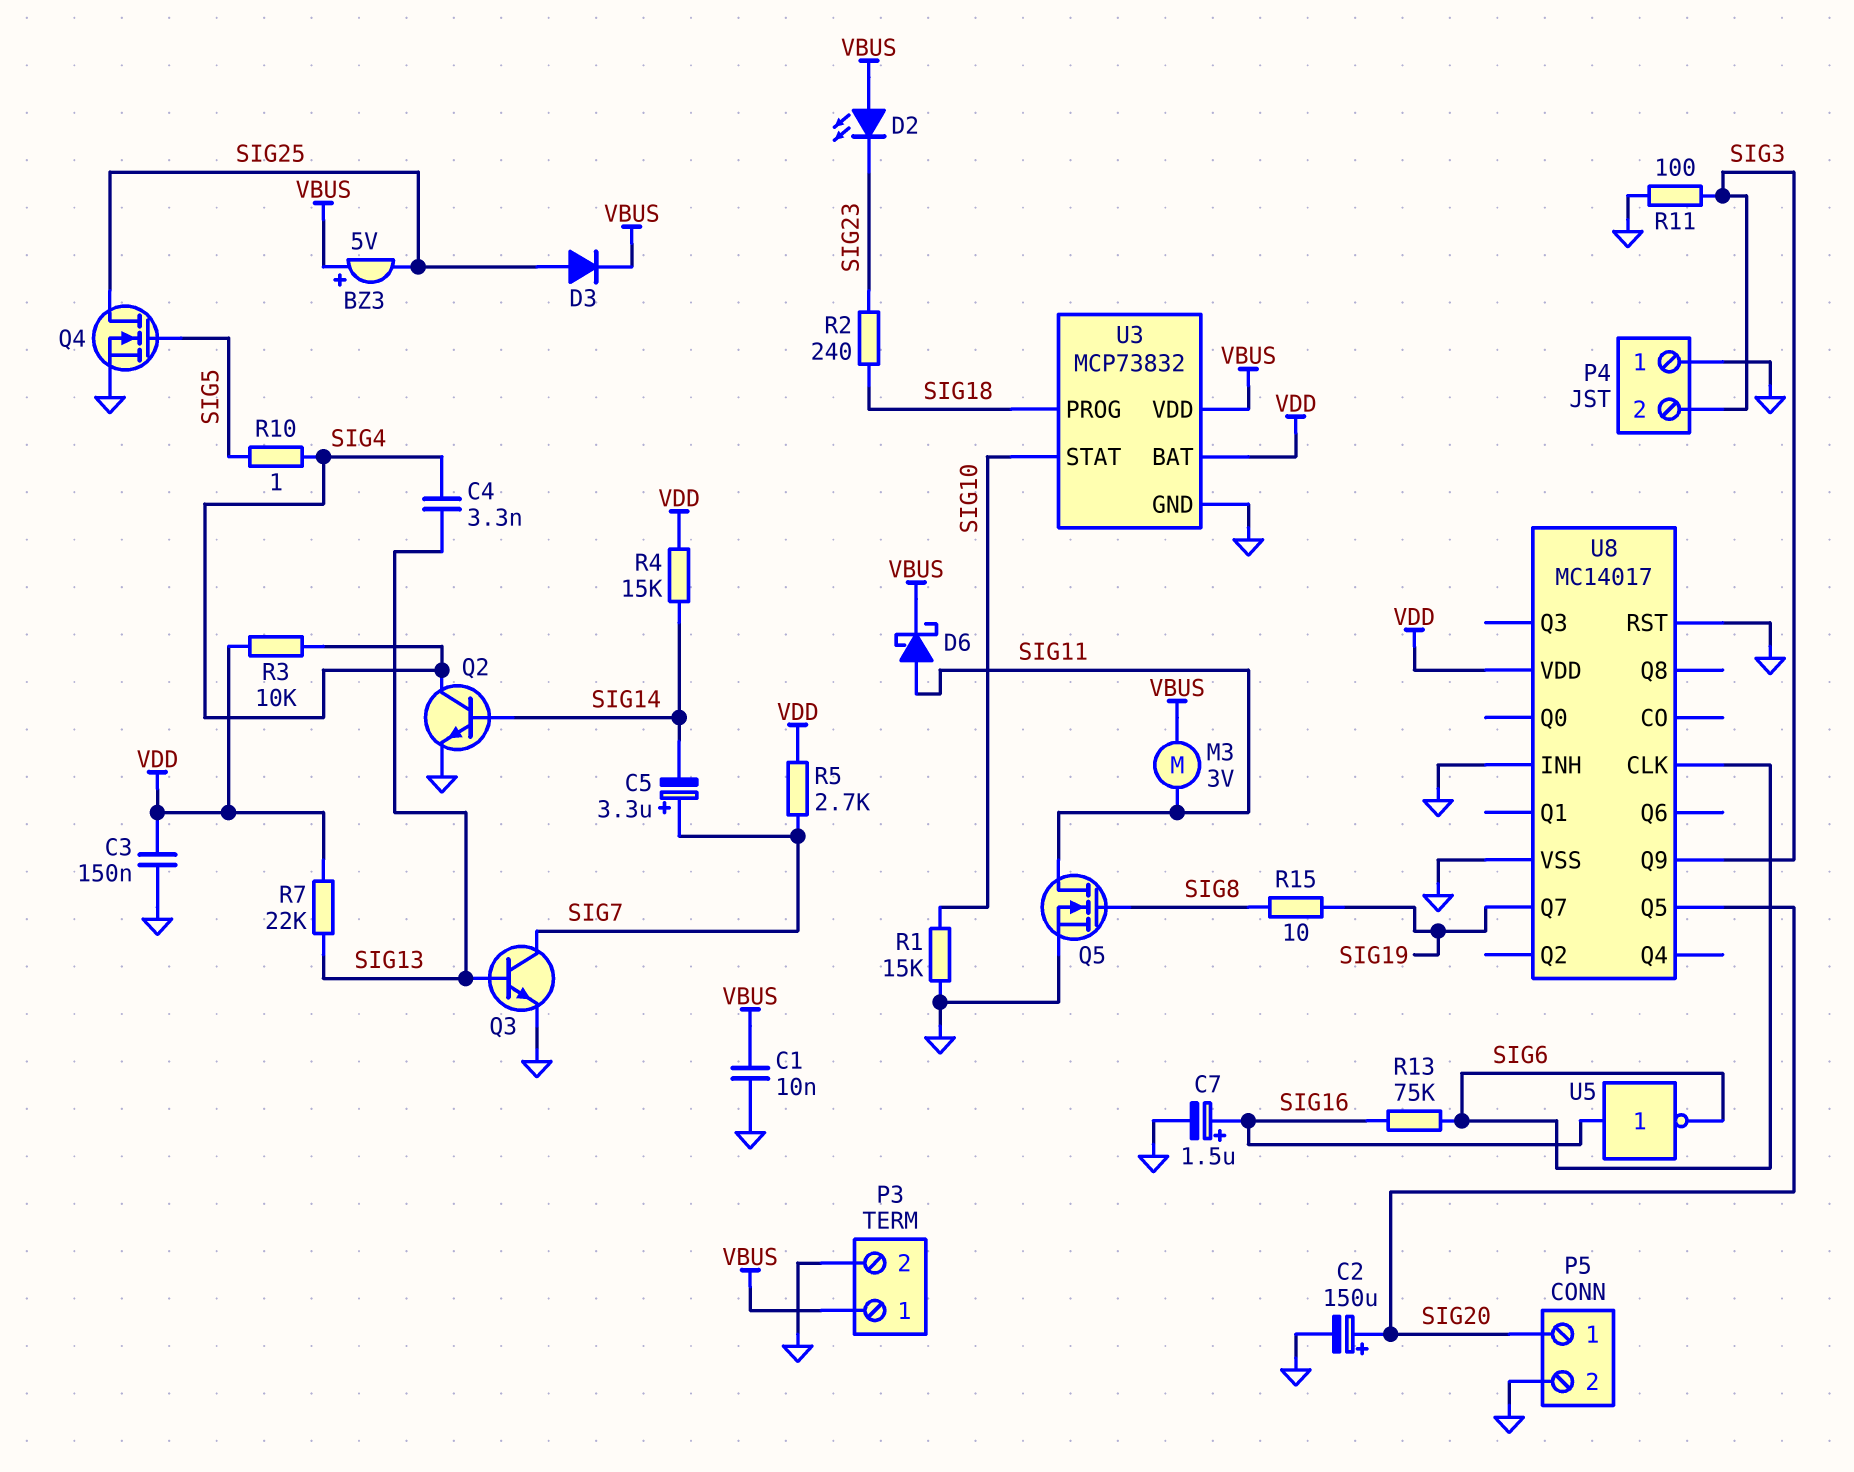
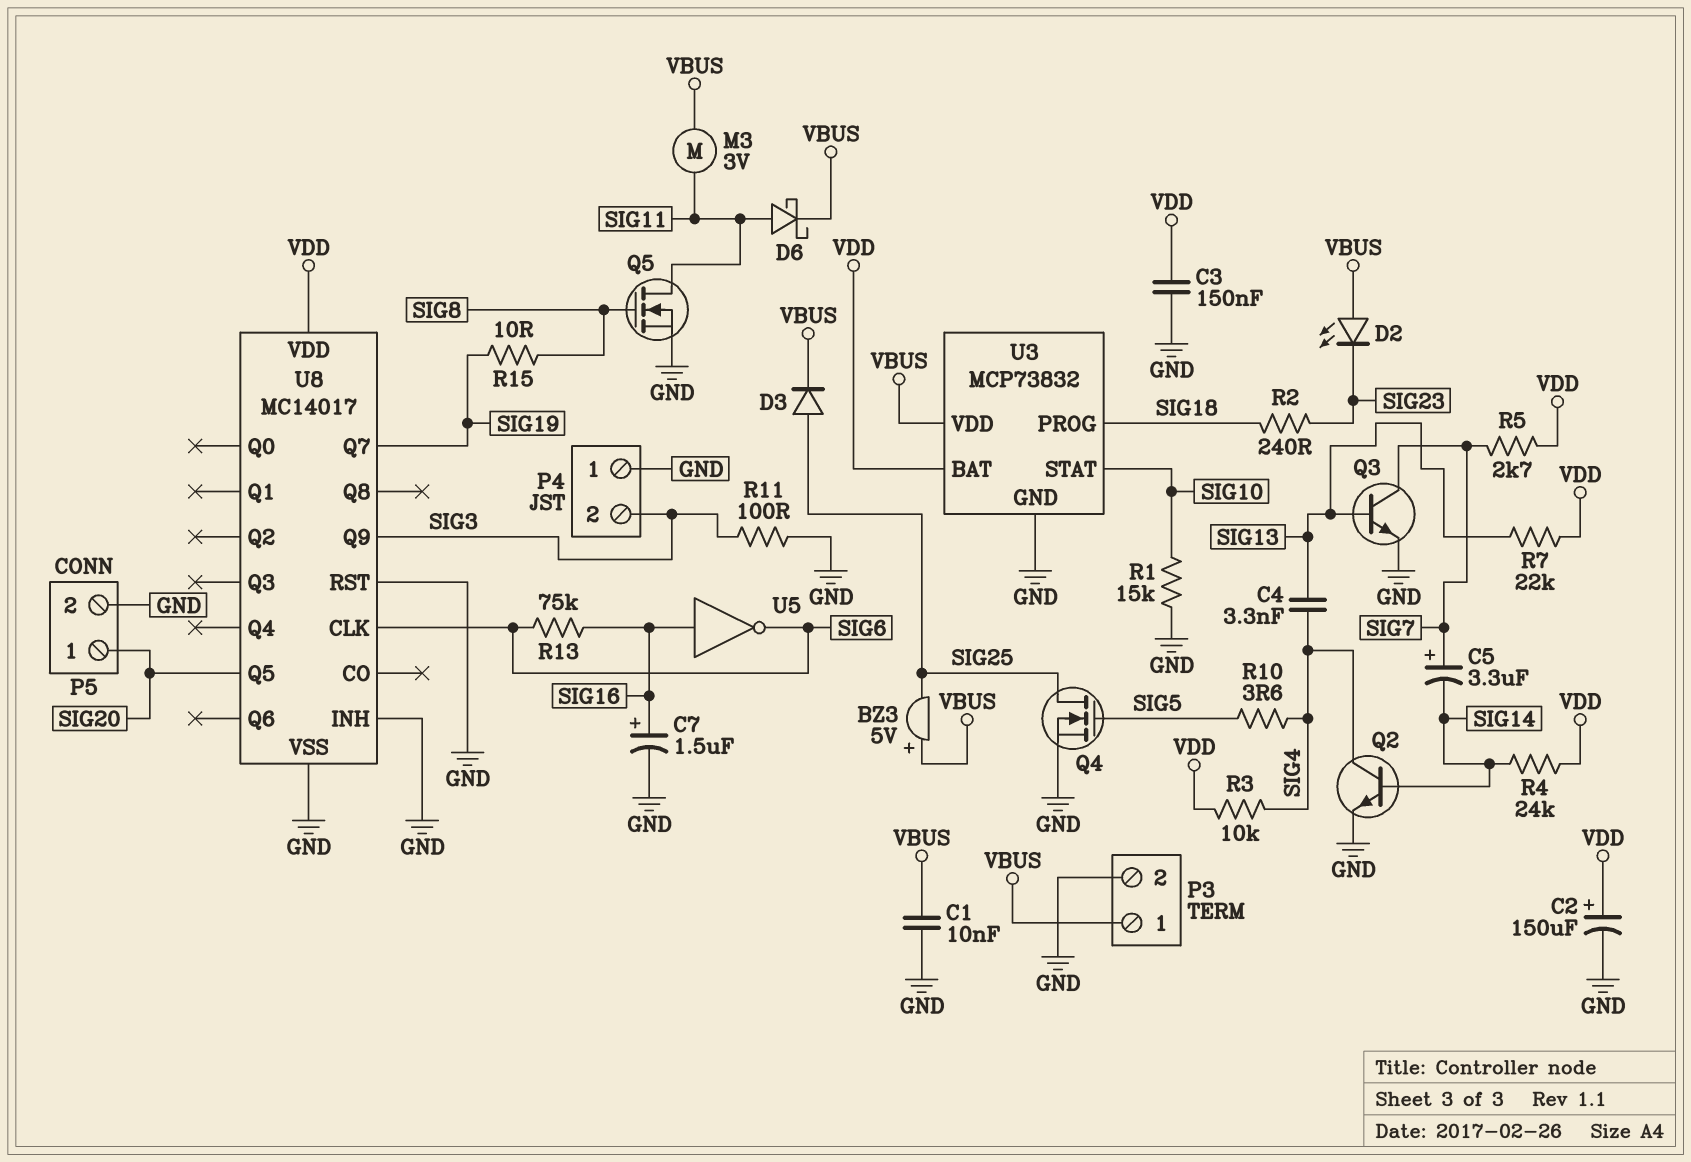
C2: 150uF (plus SIG20, minus GND) -> 150uF (plus VDD, minus GND)
R4: 15k (SIG14, VDD) -> 24k (SIG14, VDD)
R10: 1 (SIG4, SIG5) -> 3.6 (SIG4, SIG5)

